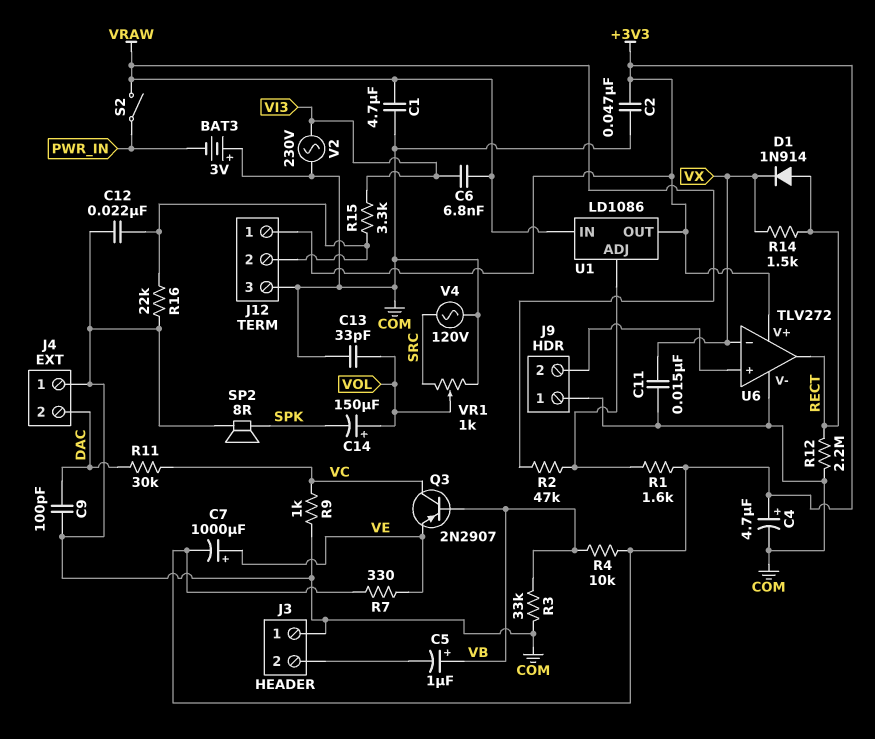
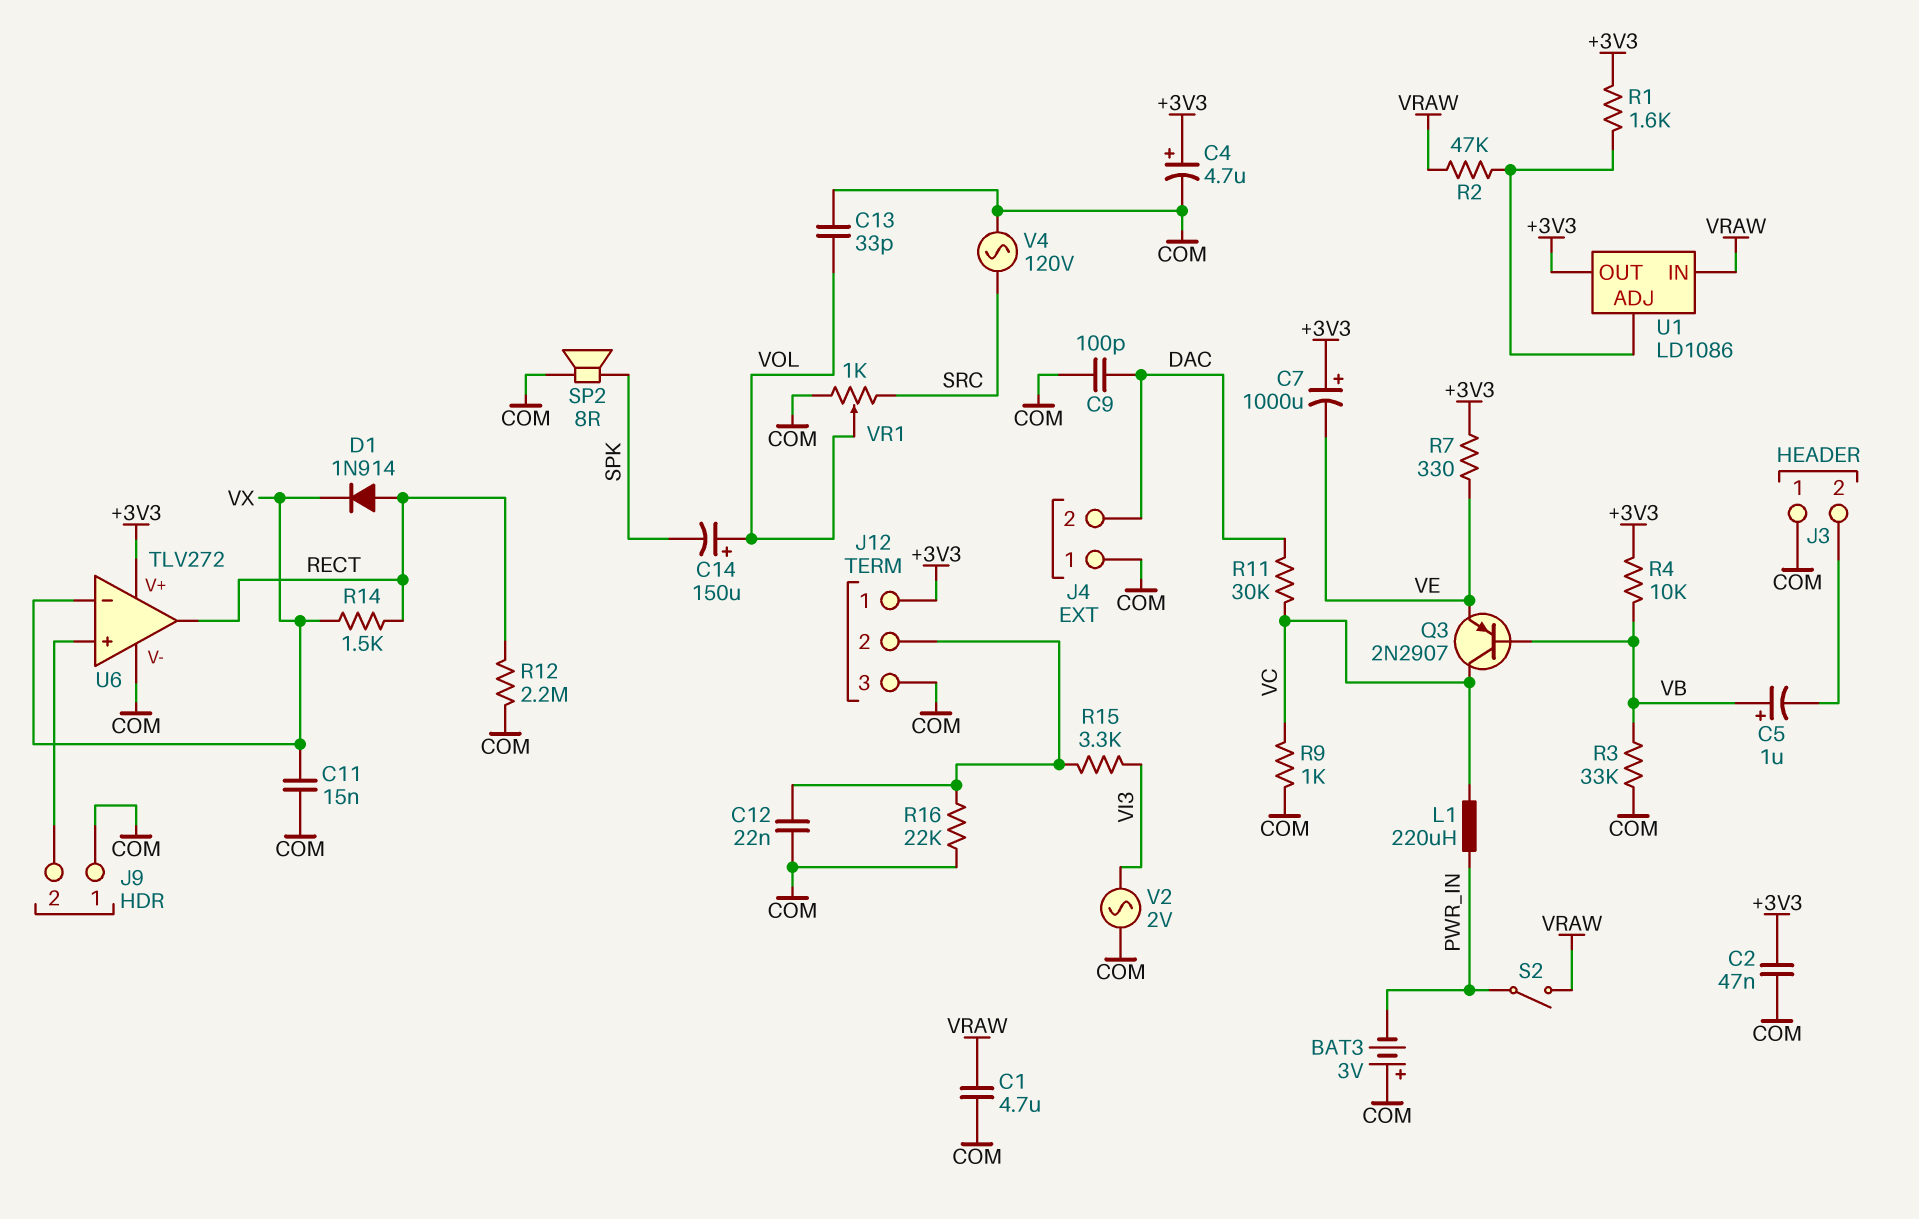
C6: 6.8nF (VI3, VRAW) -> none
C7: 1000uF (plus VE, minus +3V3) -> 1000uF (plus +3V3, minus VE)
L1: none -> 220uH (PWR_IN, VC)
V2: AC 230V (COM, VI3) -> AC 2V (COM, VI3)

